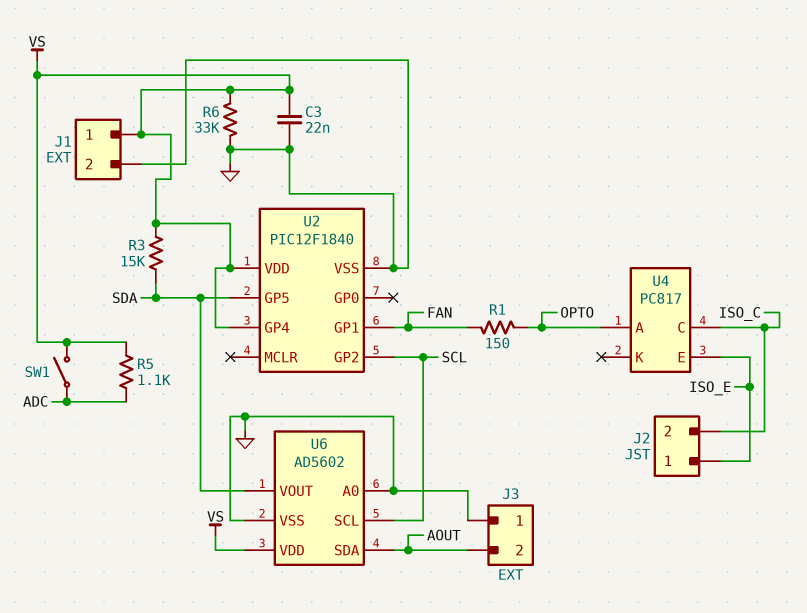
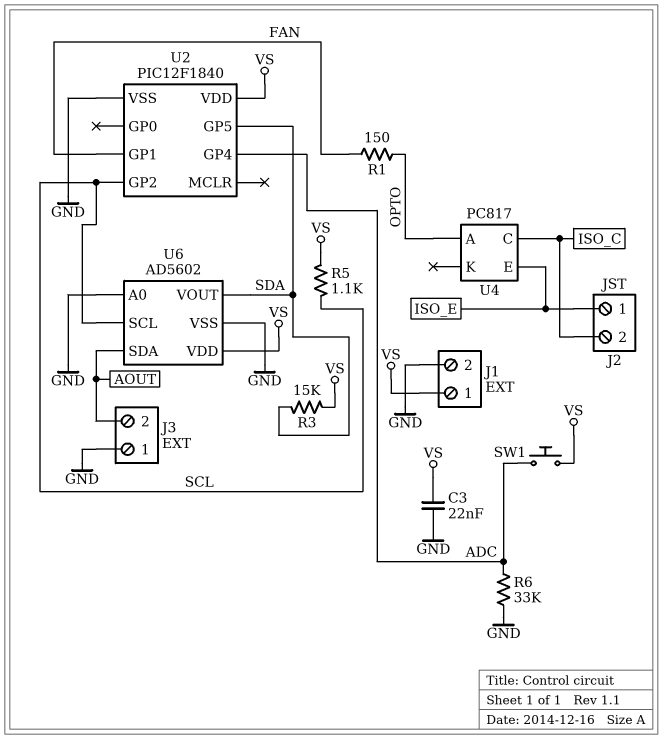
R5: 1.1k (ADC, VS) -> 1.1k (SCL, VS)
R6: 33k (GND, VS) -> 33k (ADC, GND)
SW1: switch (ADC, VS) -> button (ADC, VS)
U2 pin GP4: VS -> ADC

